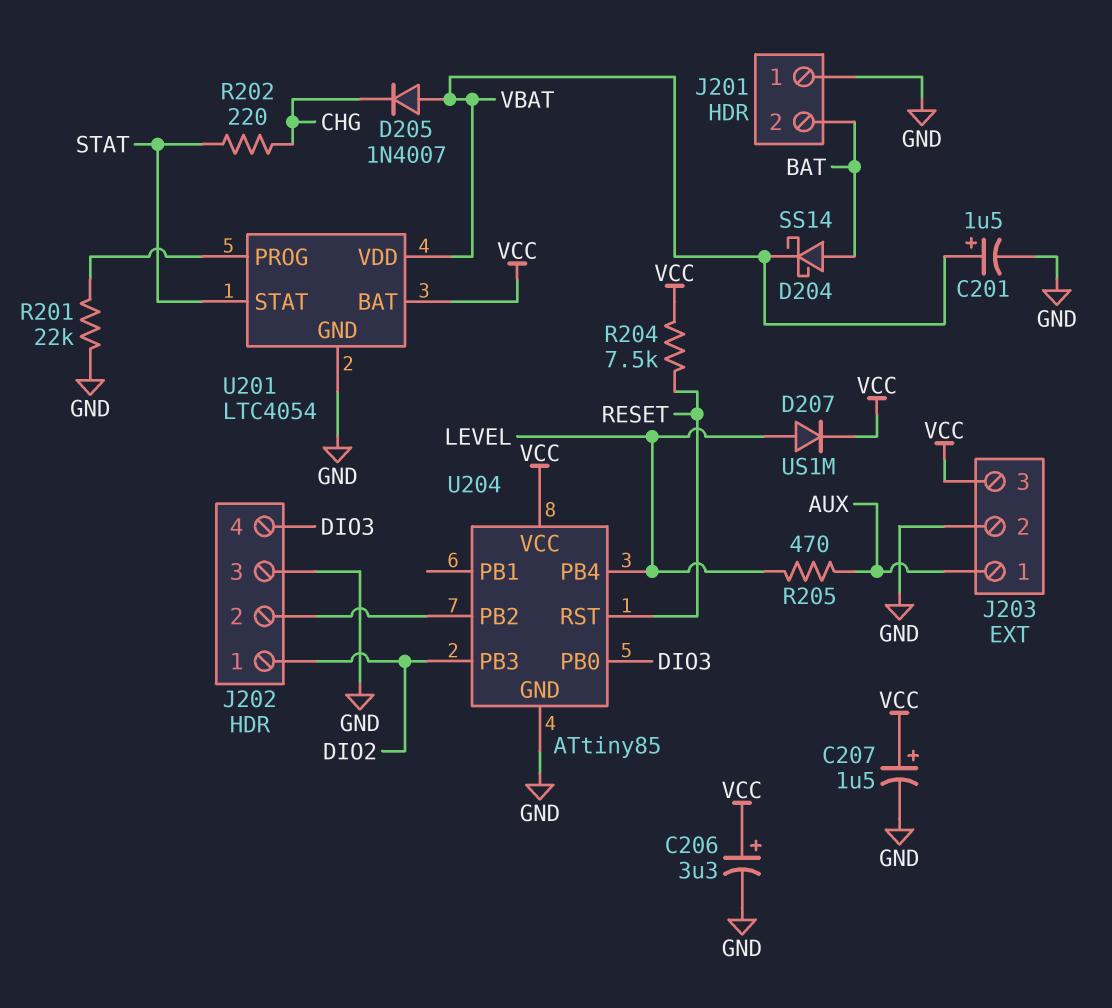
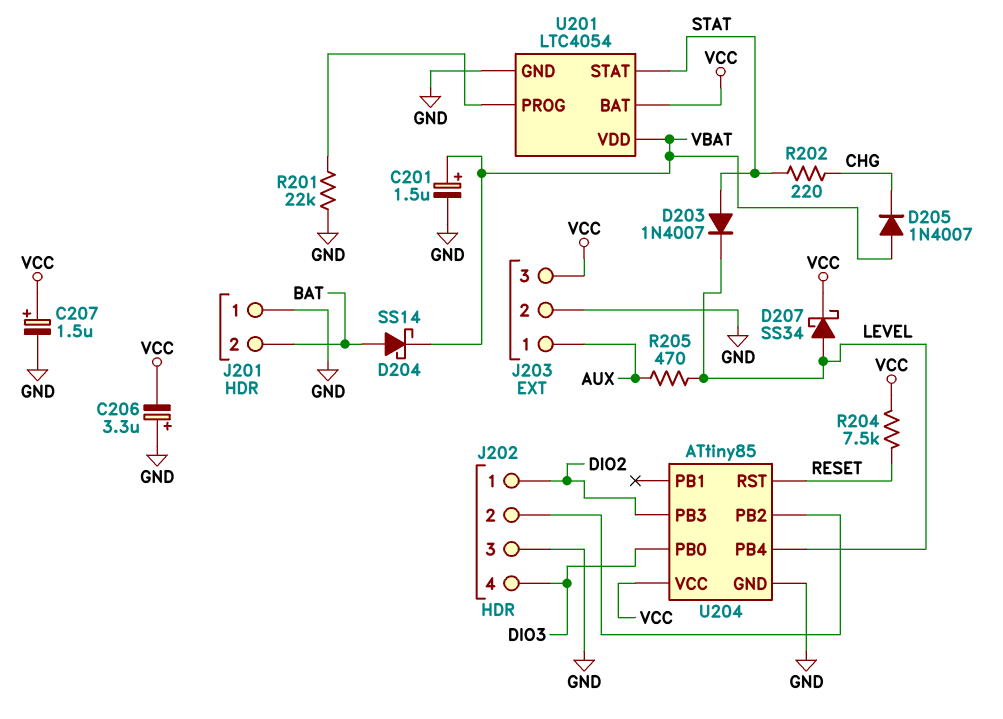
C206: 3.3uF (plus VCC, minus GND) -> 3.3uF (plus GND, minus VCC)
D203: none -> diode 1N4007 (A STAT, K LEVEL)
D207: diode US1M (A LEVEL, K VCC) -> schottky SS34 (A LEVEL, K VCC)

